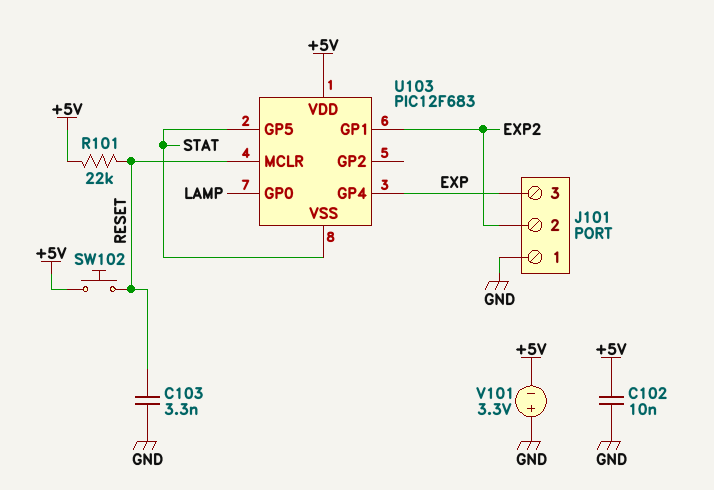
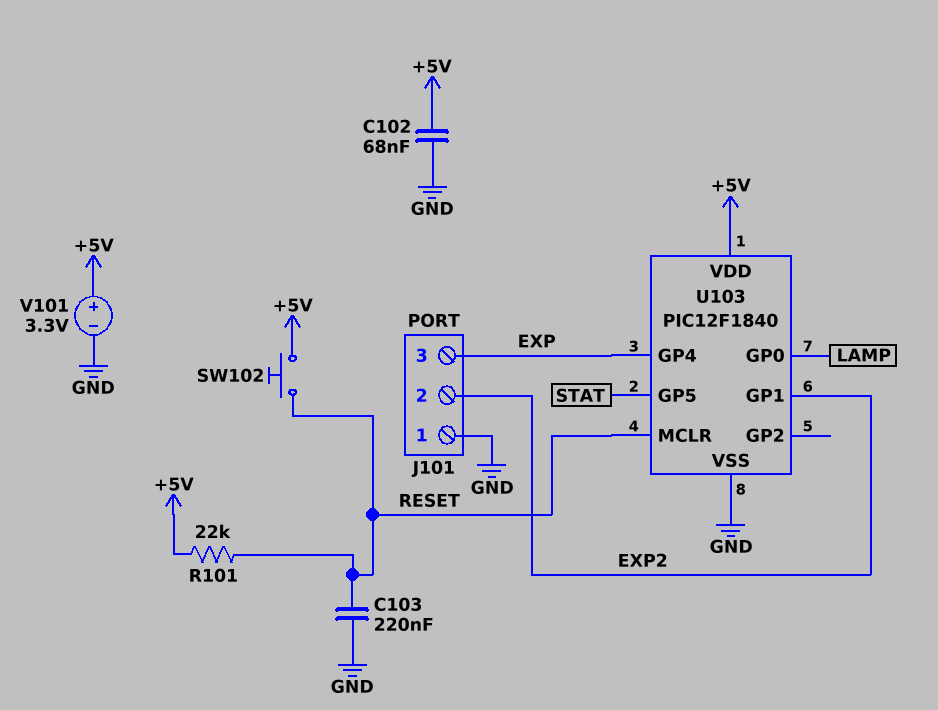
C102: 10nF (+5V, GND) -> 68nF (+5V, GND)
C103: 3.3nF (GND, RESET) -> 220nF (GND, RESET)
U103: PIC12F683 -> PIC12F1840
U103 pin VSS: STAT -> GND
V101: 3.3V (plus GND, minus +5V) -> 3.3V (plus +5V, minus GND)

